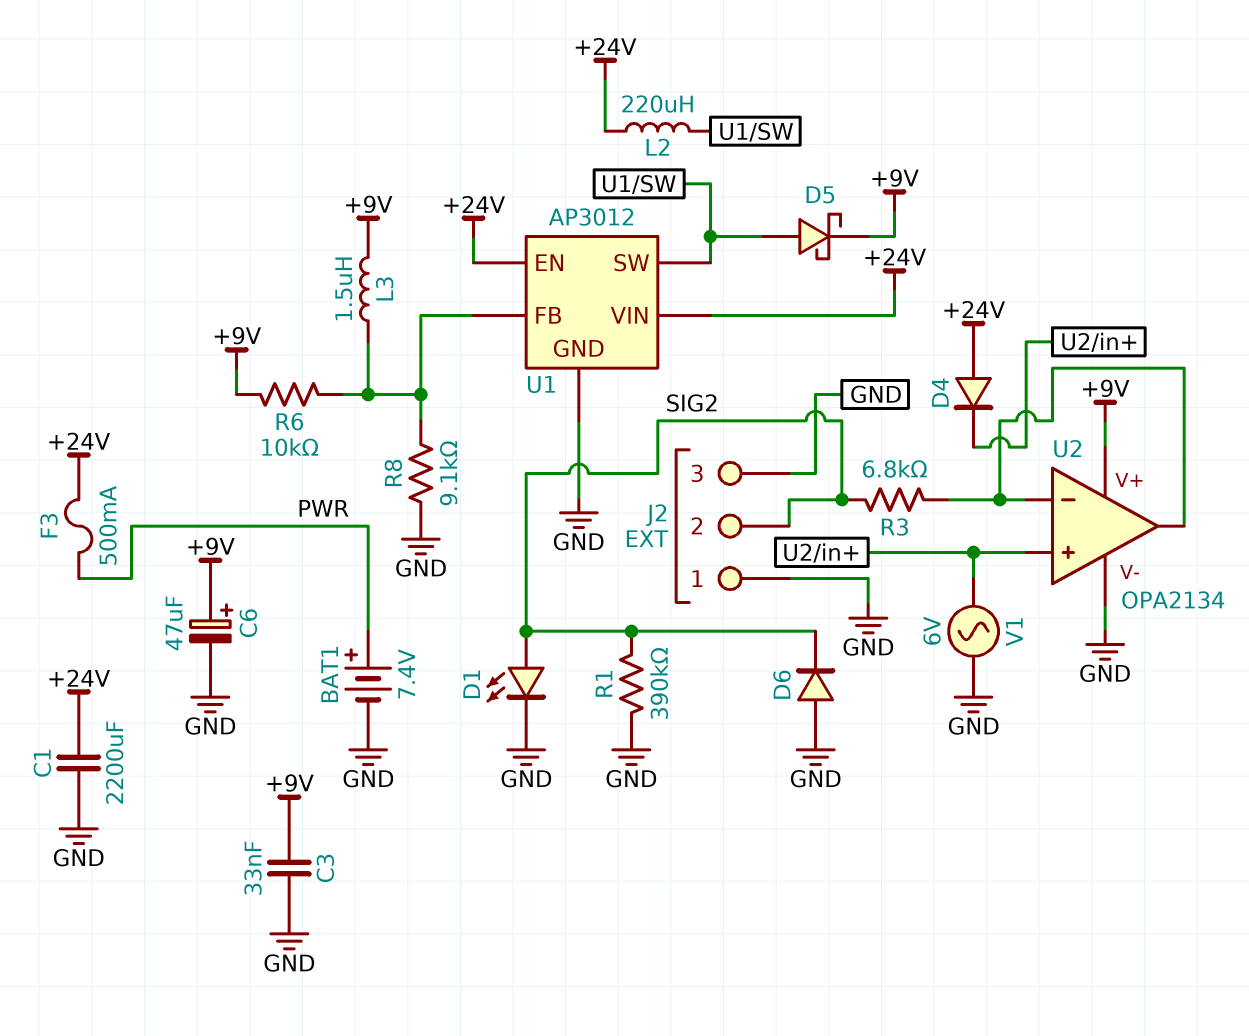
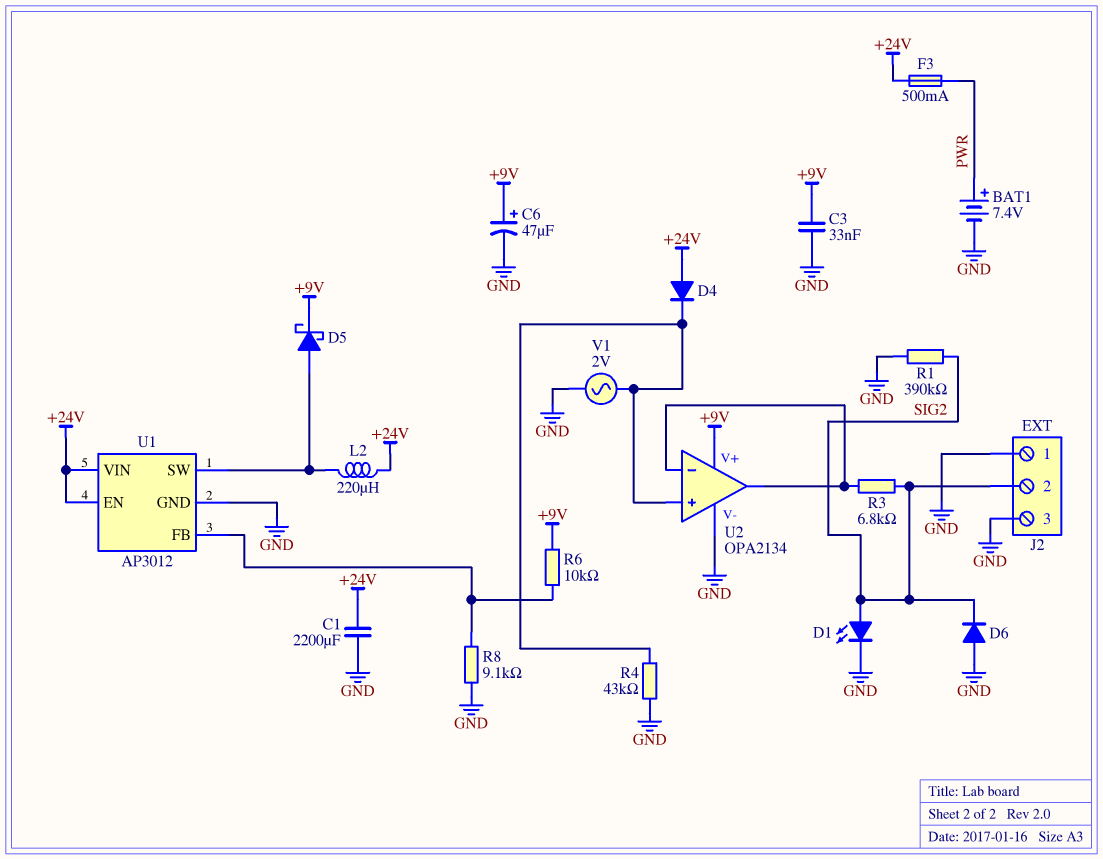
L3: 1.5uH (+9V, U1/FB) -> none
R4: none -> 43k (GND, U2/in+)
V1: AC 6V (GND, U2/in+) -> AC 2V (GND, U2/in+)

